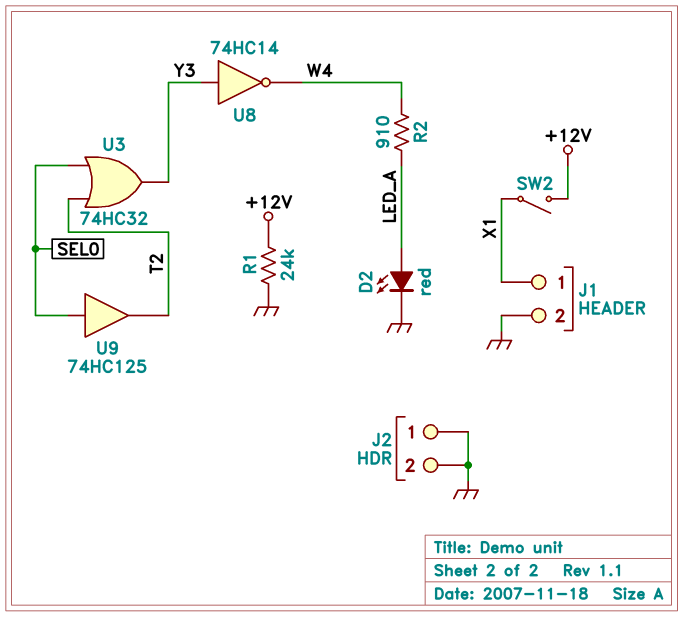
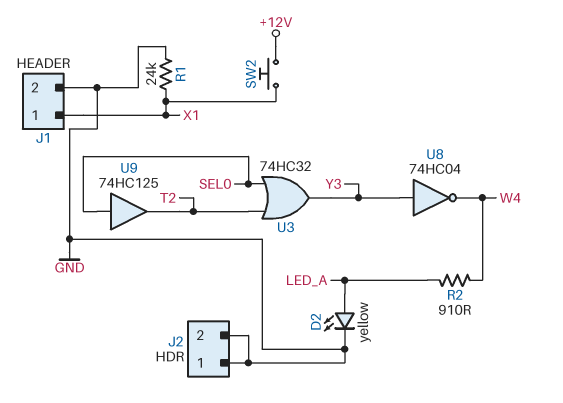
D2: LED red (A LED_A, K GND) -> LED yellow (A LED_A, K GND)
R1: 24k (+12V, GND) -> 24k (GND, X1)
SW2: switch (+12V, X1) -> button (+12V, X1)
U8: NOT 74HC14 (in Y3, out W4) -> NOT 74HC04 (in Y3, out W4)

